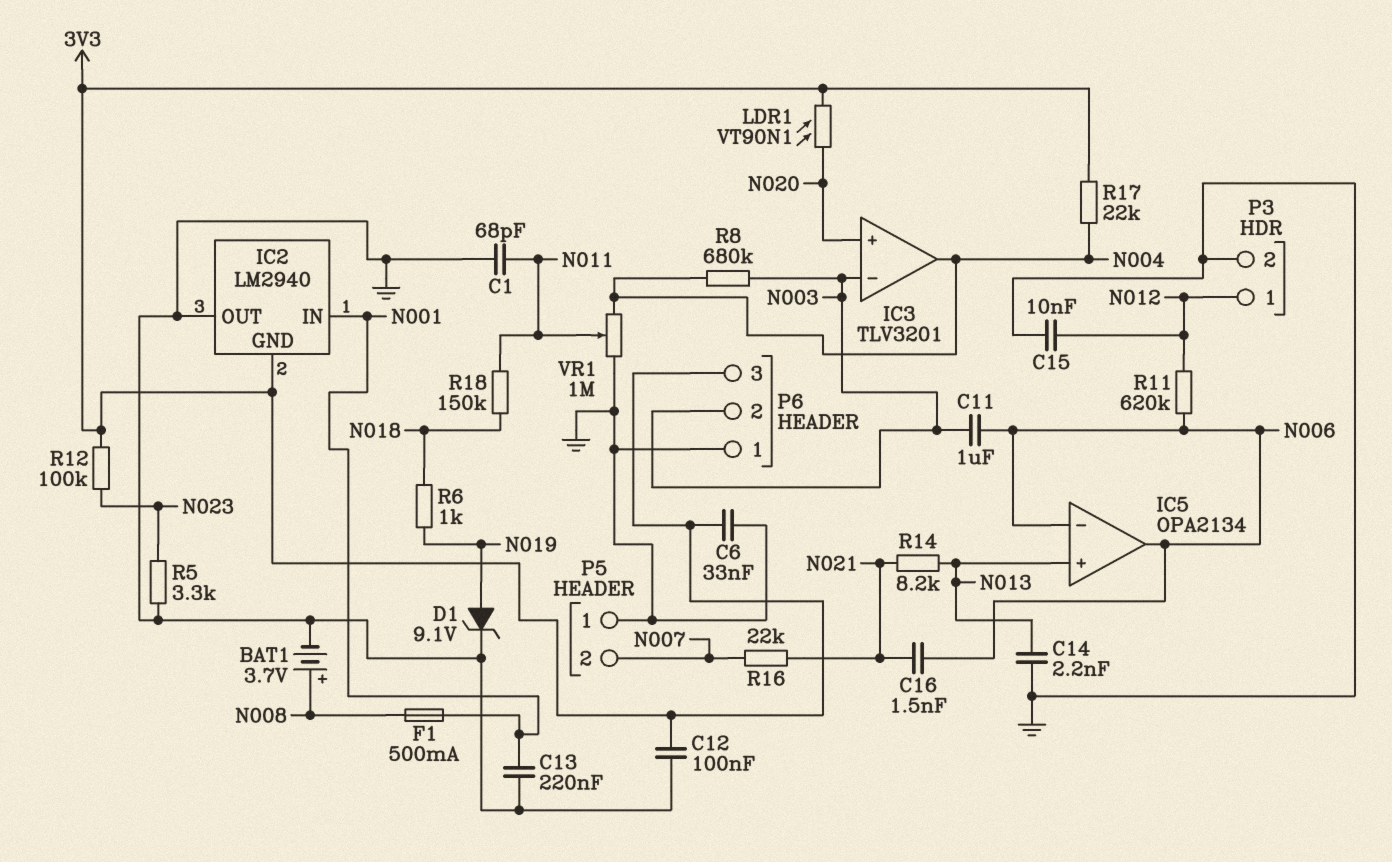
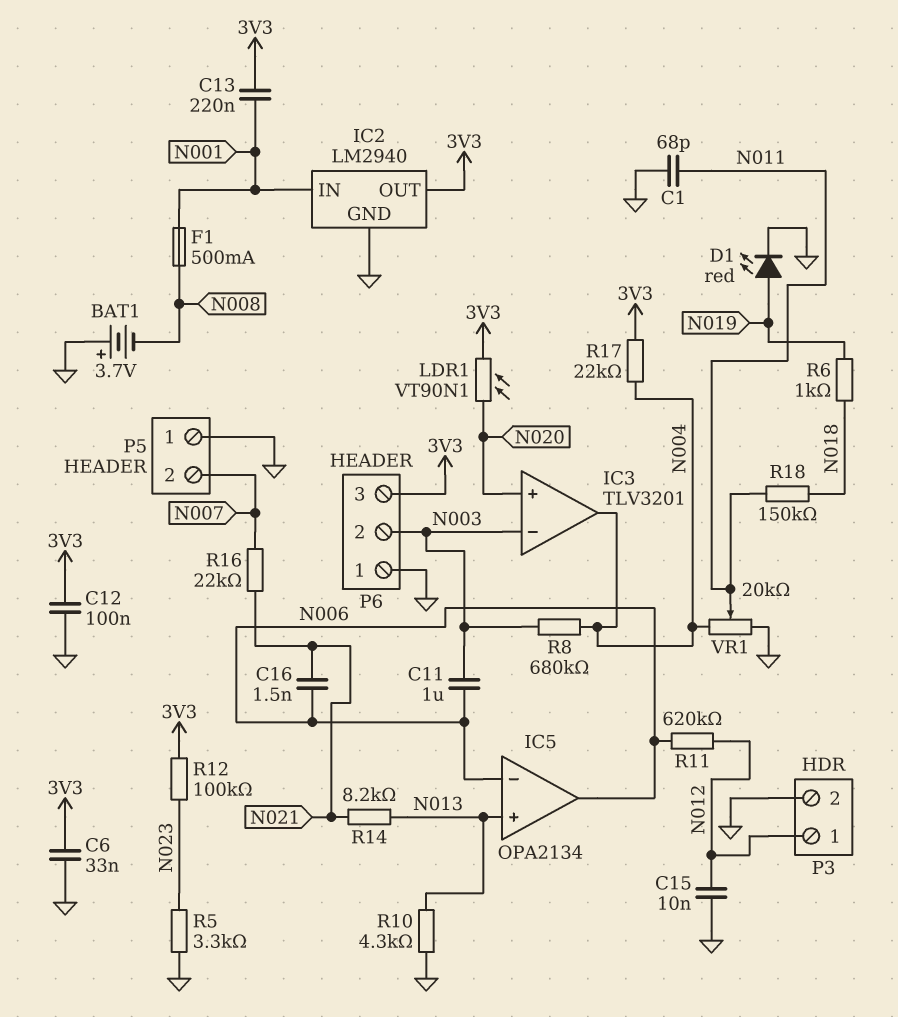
BAT1: 3.7V (plus N008, minus GND) -> 3.7V (plus GND, minus N008)
C13: 220nF (GND, N001) -> 220nF (3V3, N001)
C14: 2.2nF (GND, N013) -> none
D1: zener 9.1V (A N019, K GND) -> LED red (A N019, K GND)
IC2 pin GND: 3V3 -> GND
IC2 pin OUT: GND -> 3V3
R10: none -> 4.3k (GND, N013)
VR1: 1M (GND, N004, wiper N011) -> 20k (GND, N004, wiper N011)

